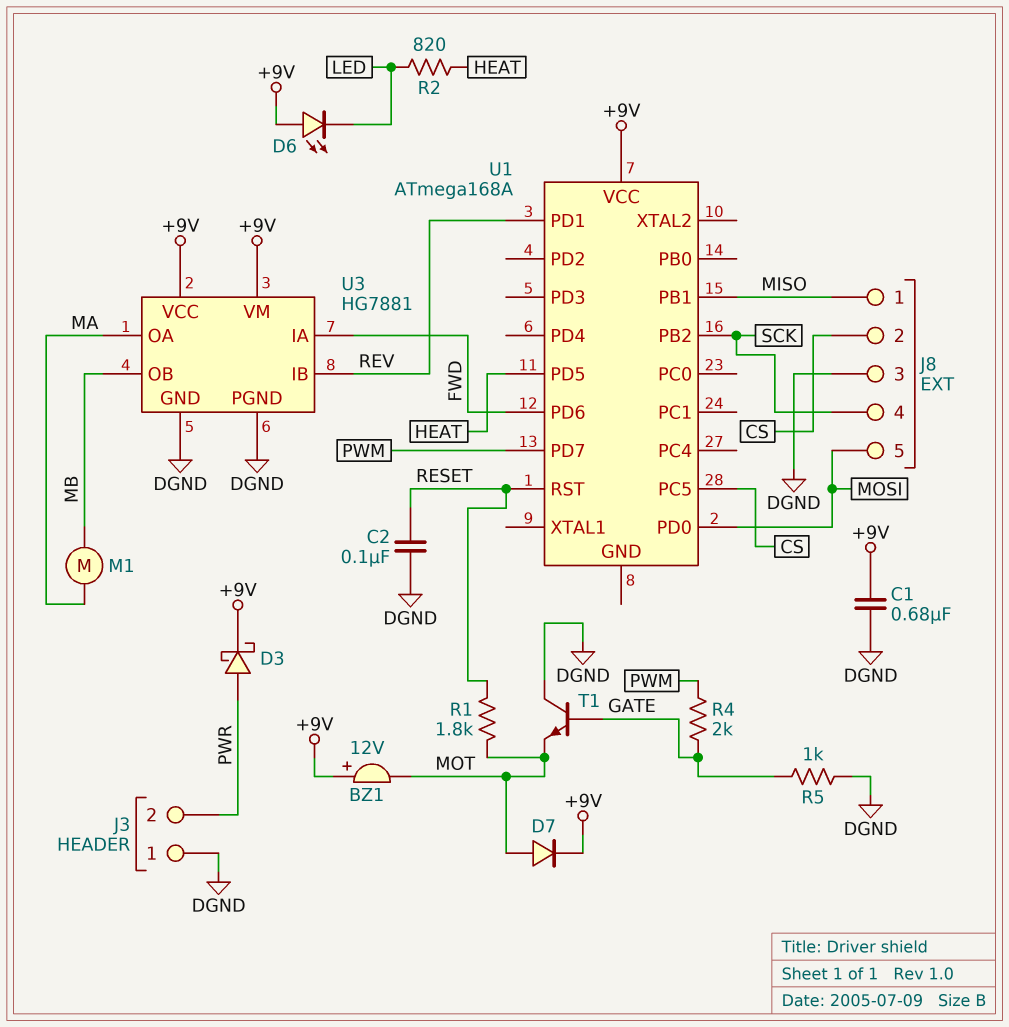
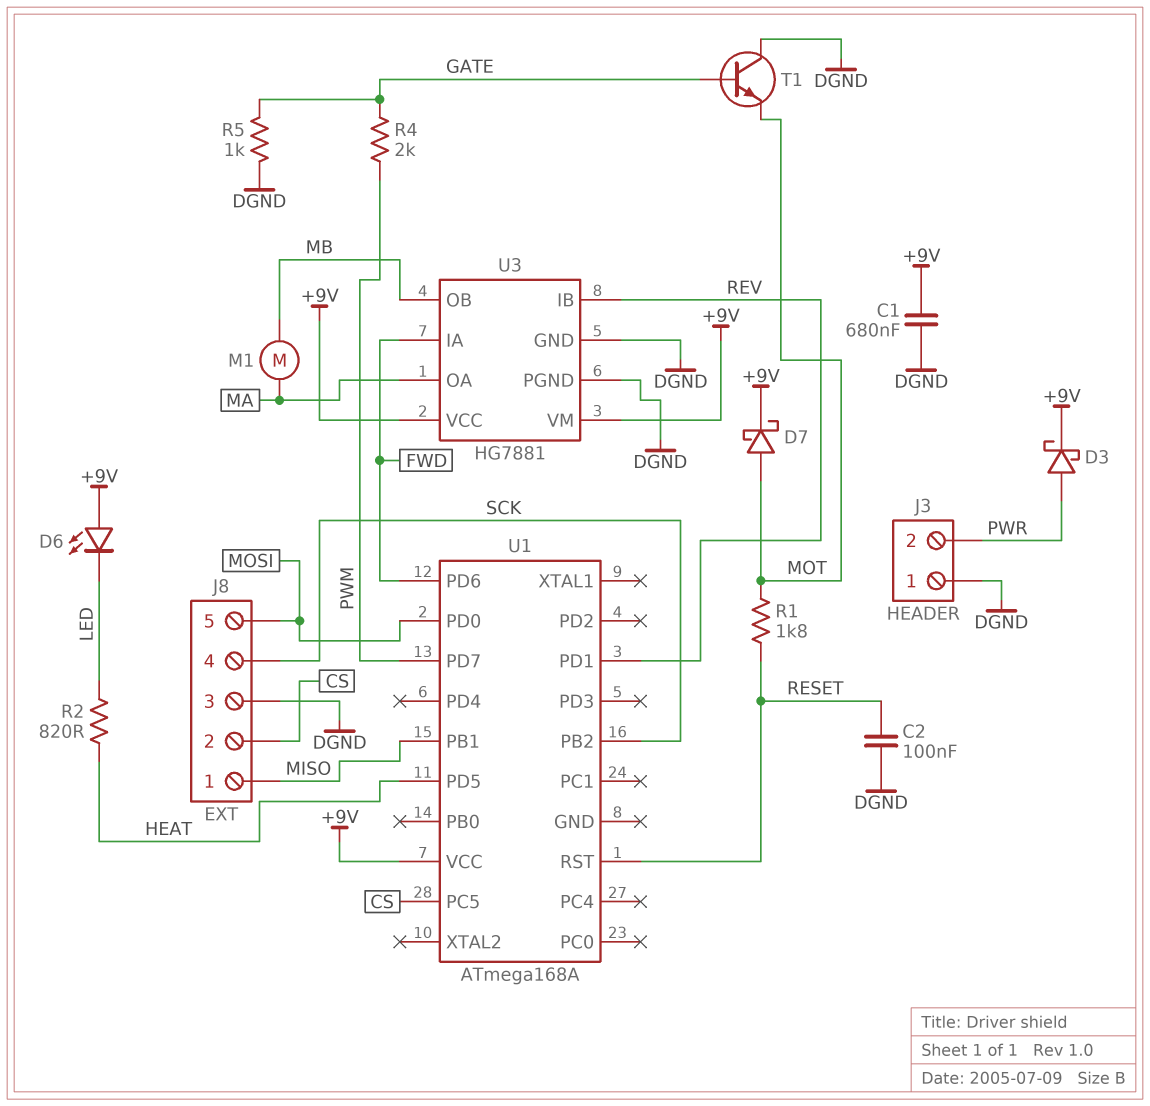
BZ1: buzzer 12V (plus +9V, minus MOT) -> none
D7: diode (A MOT, K +9V) -> schottky (A MOT, K +9V)

